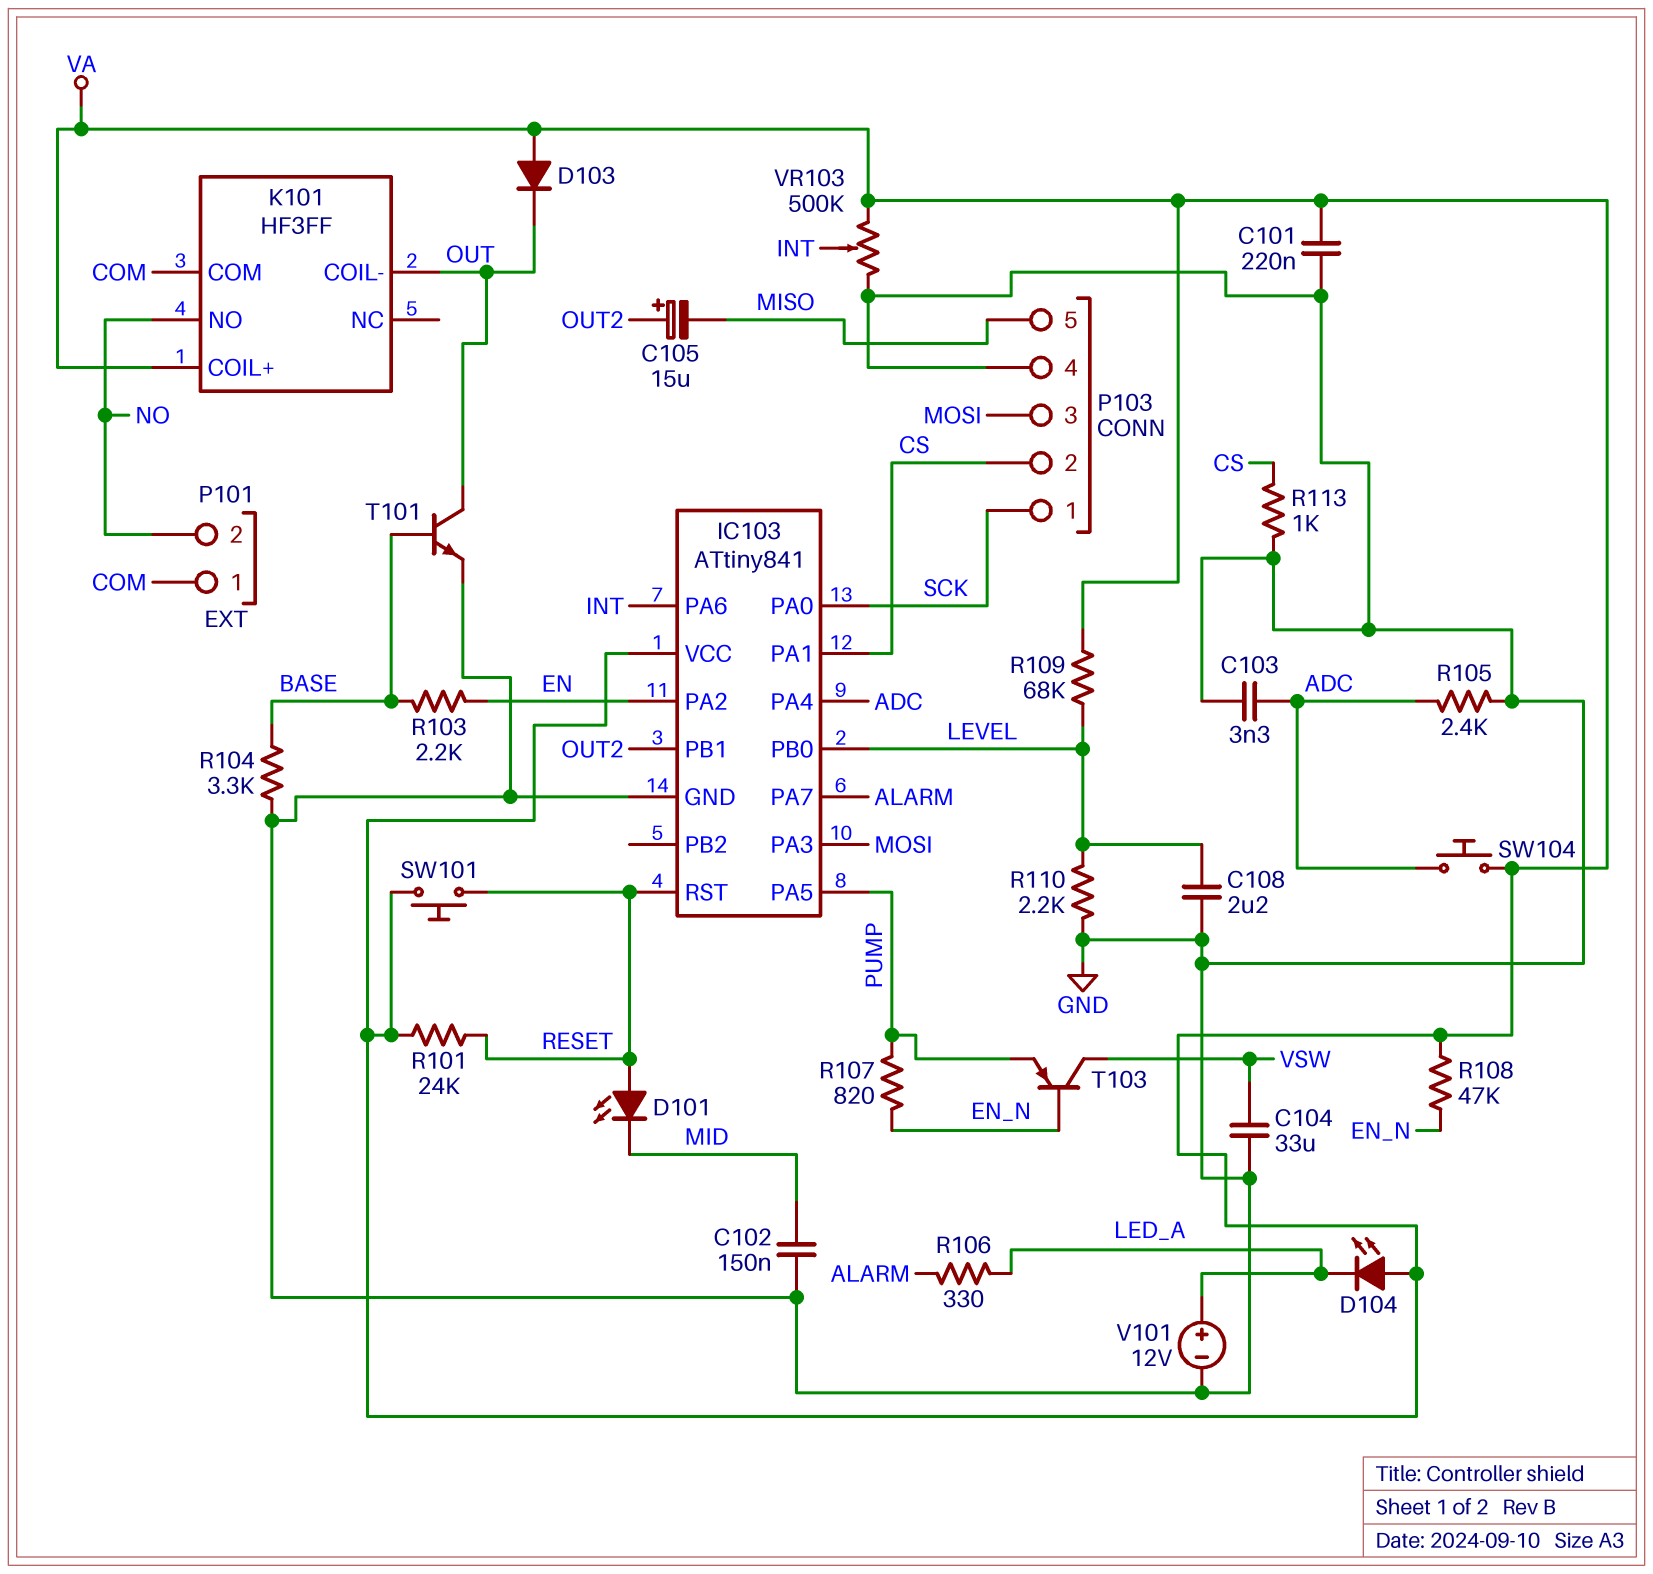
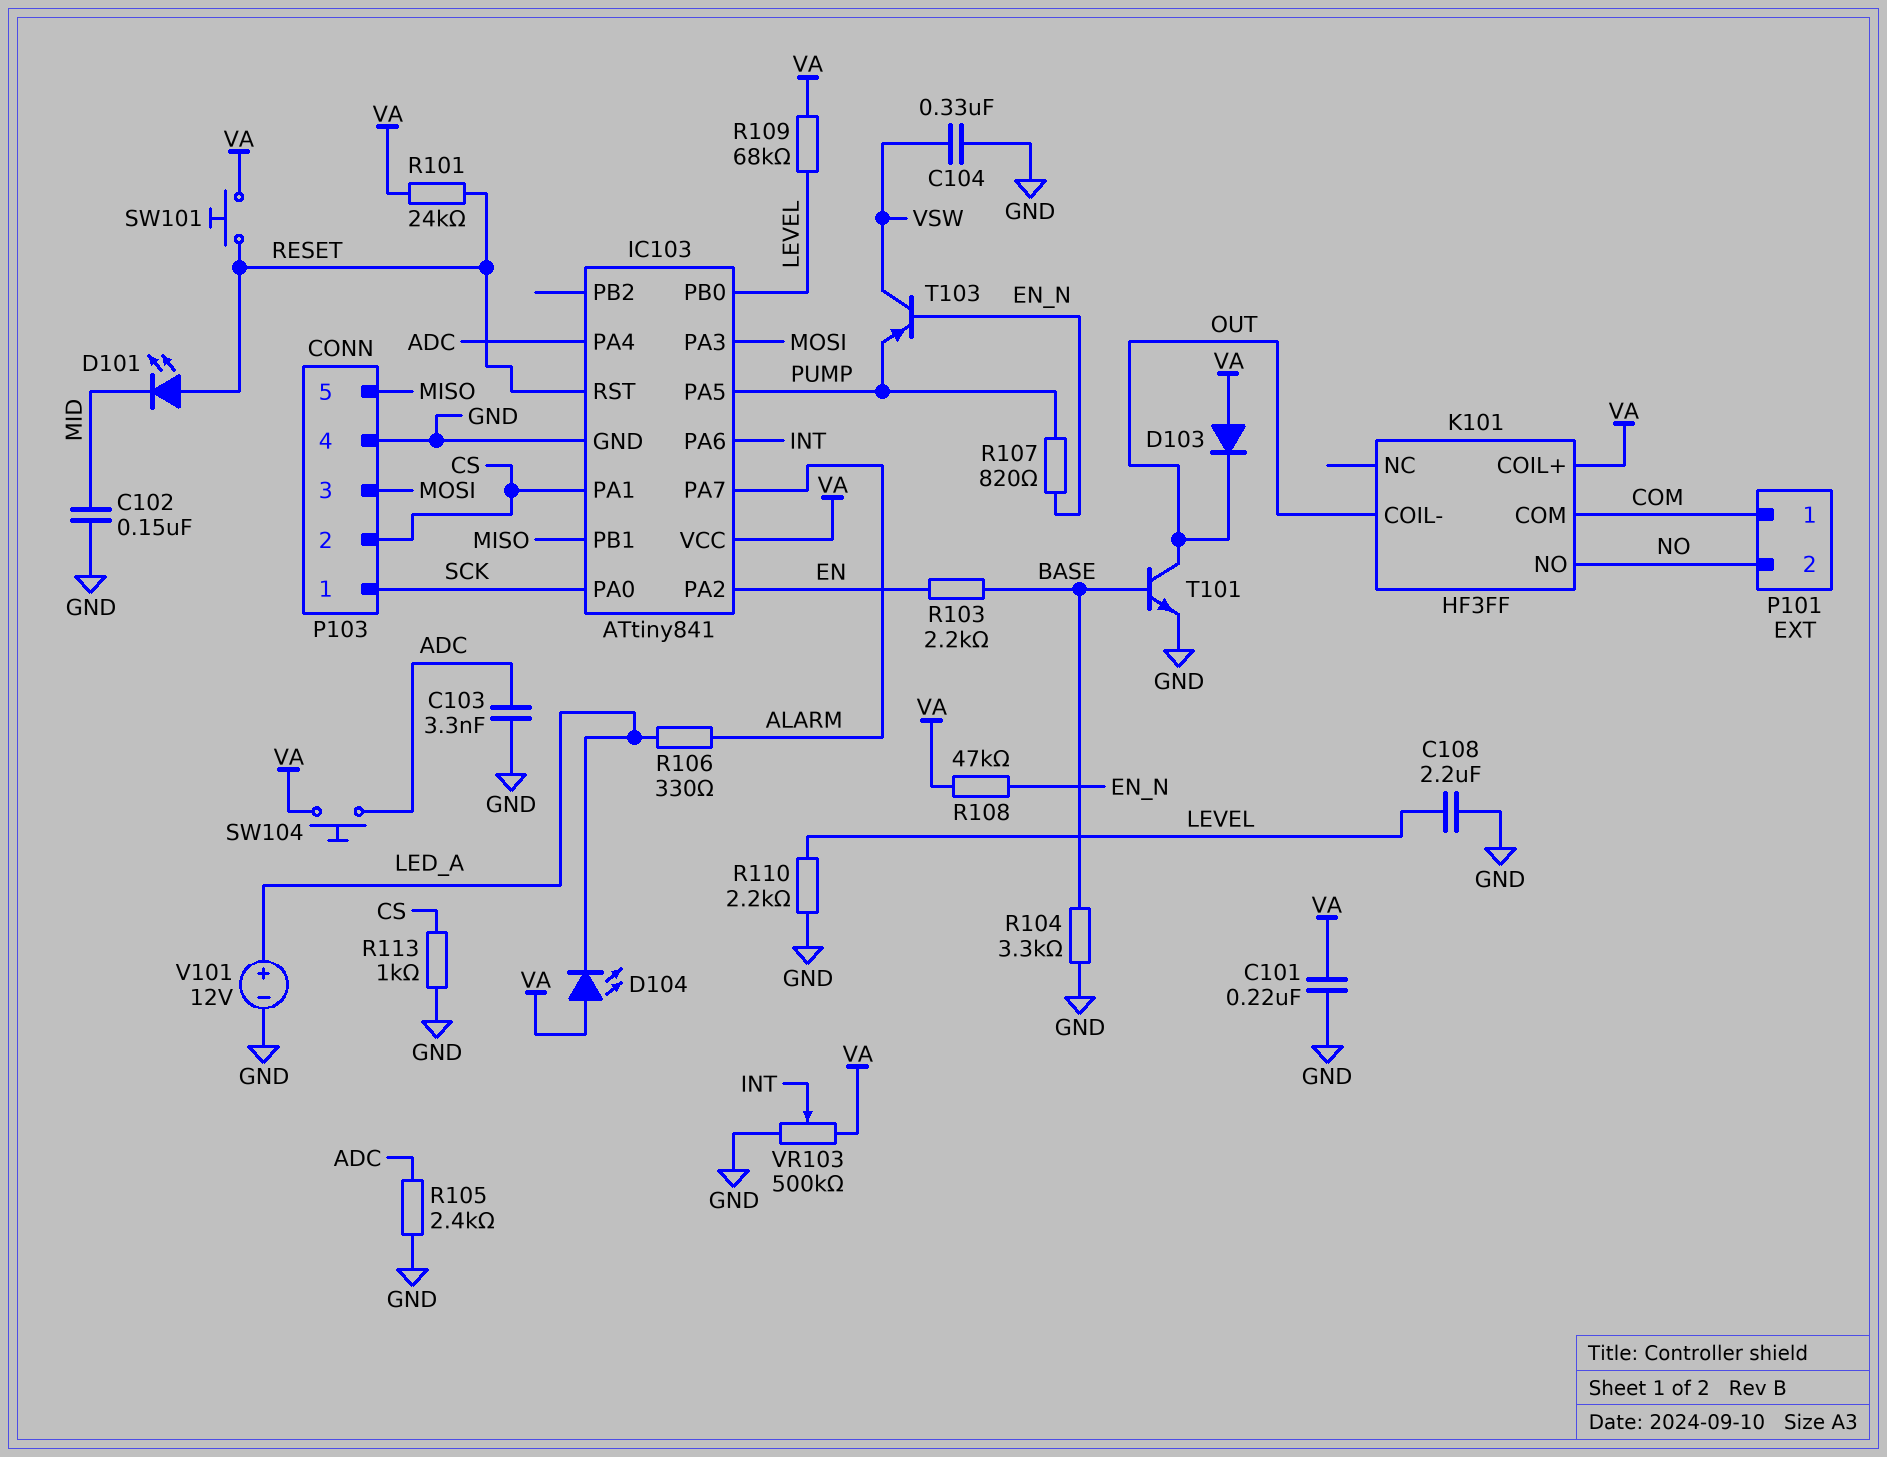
C104: 33uF (GND, VSW) -> 330nF (GND, VSW)
C105: 15uF (plus OUT2, minus MISO) -> none
IC103 pin PB1: OUT2 -> MISO

